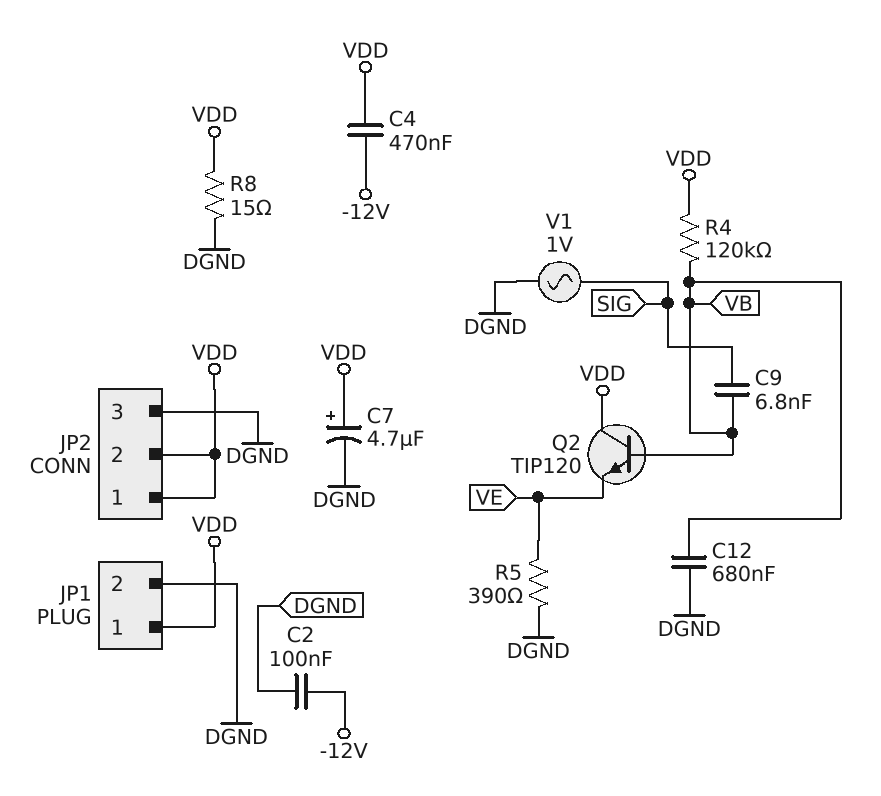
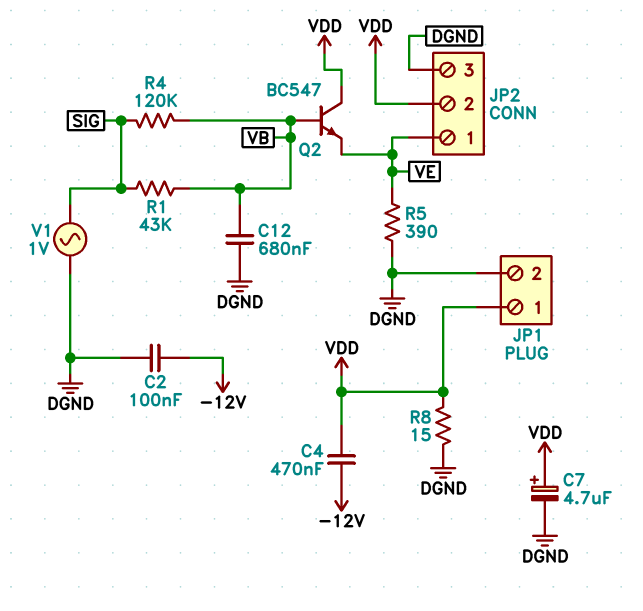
C9: 6.8nF (SIG, VB) -> none
JP2 pin 1: VDD -> VE
Q2: NPN TIP120 (B VB, C VDD, E VE) -> NPN BC547 (B VB, C VDD, E VE)
R1: none -> 43k (SIG, VB)
R4: 120k (VB, VDD) -> 120k (SIG, VB)

